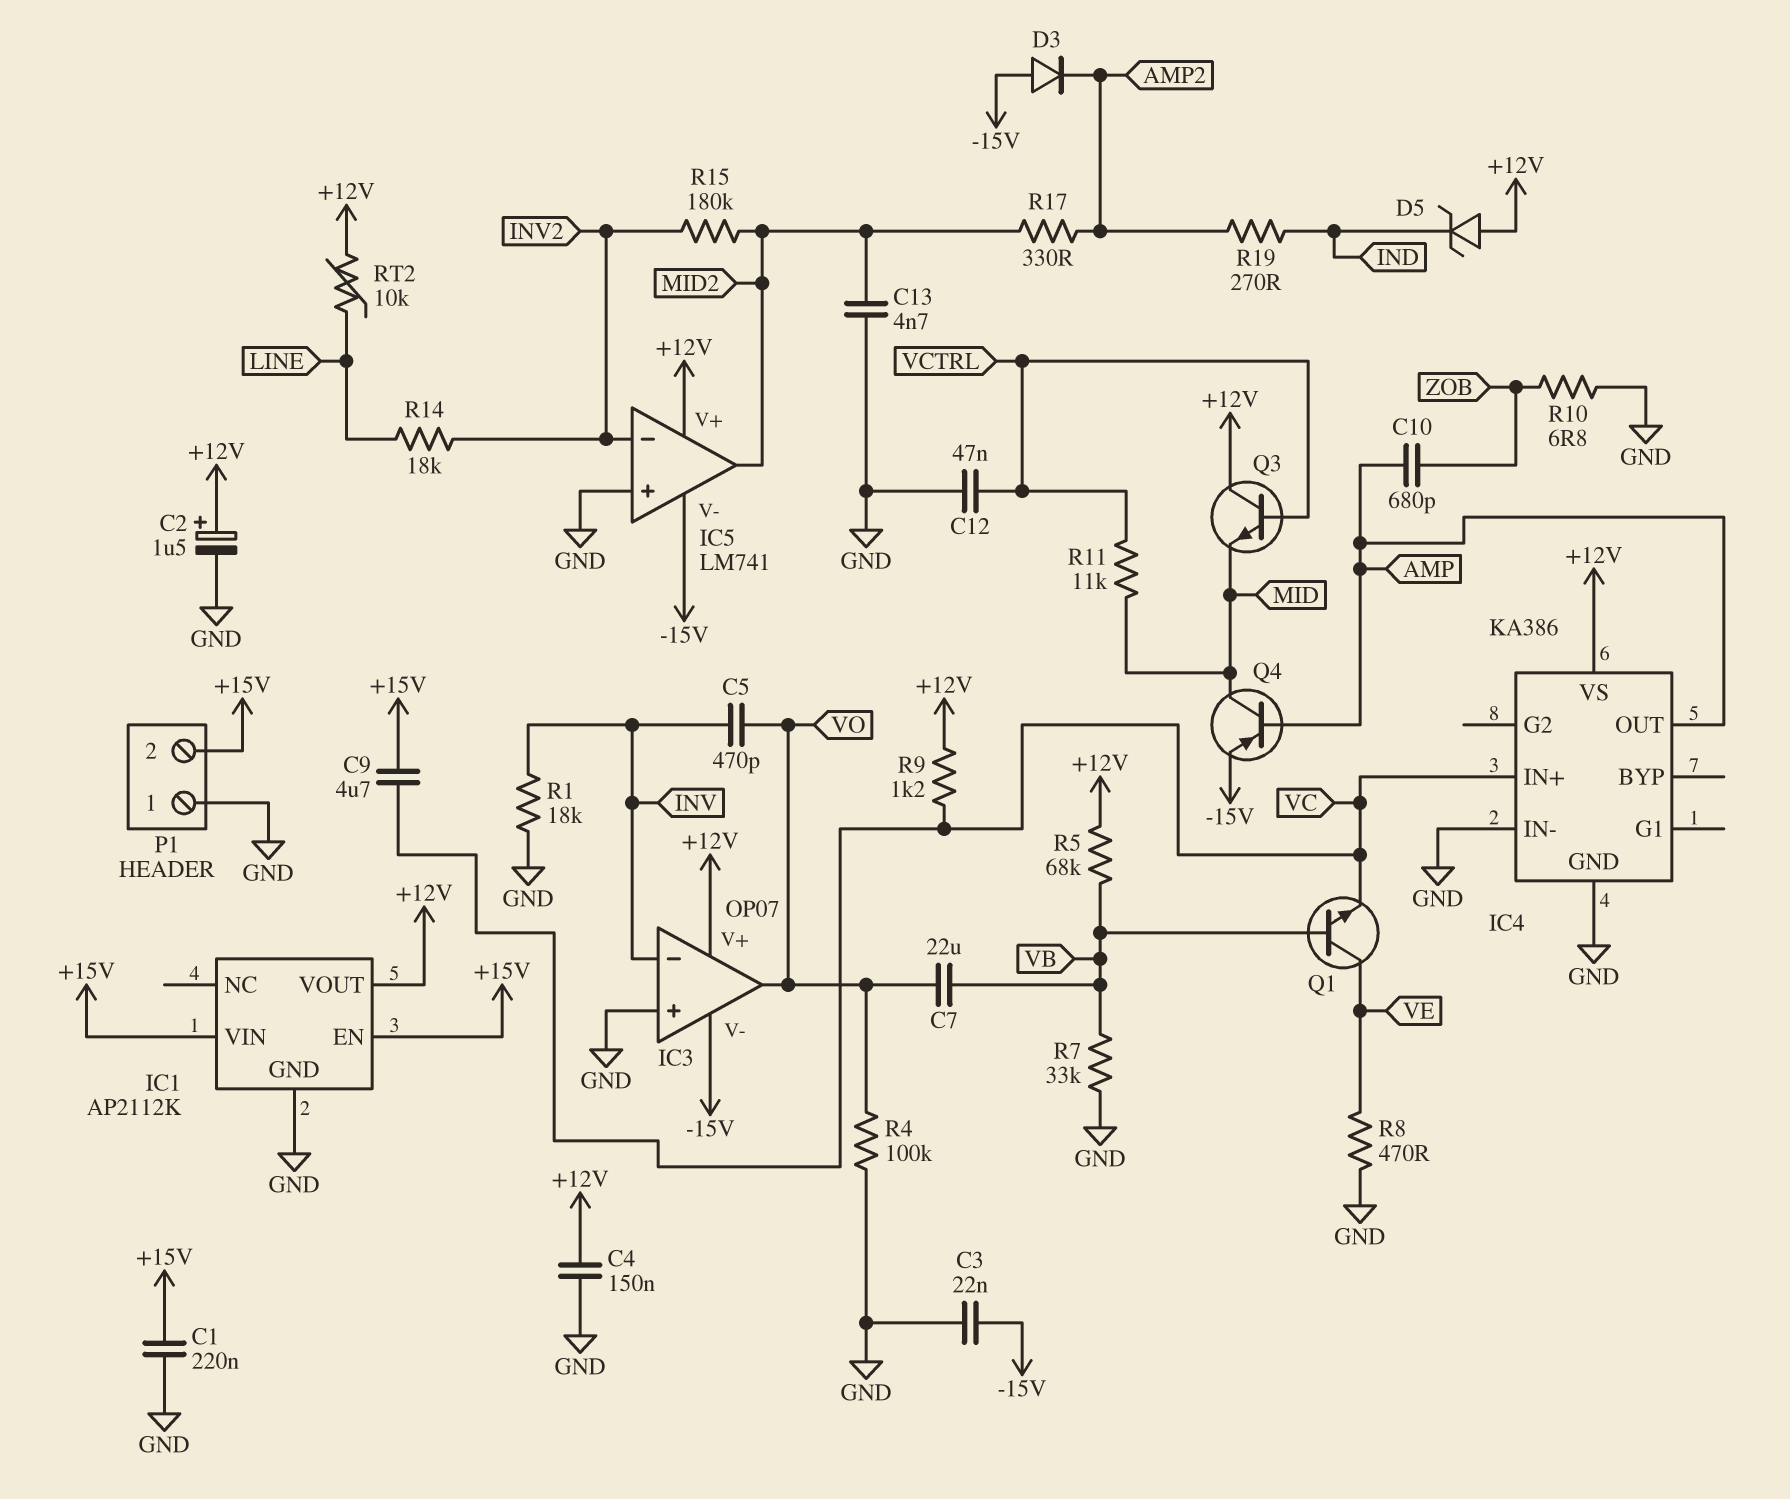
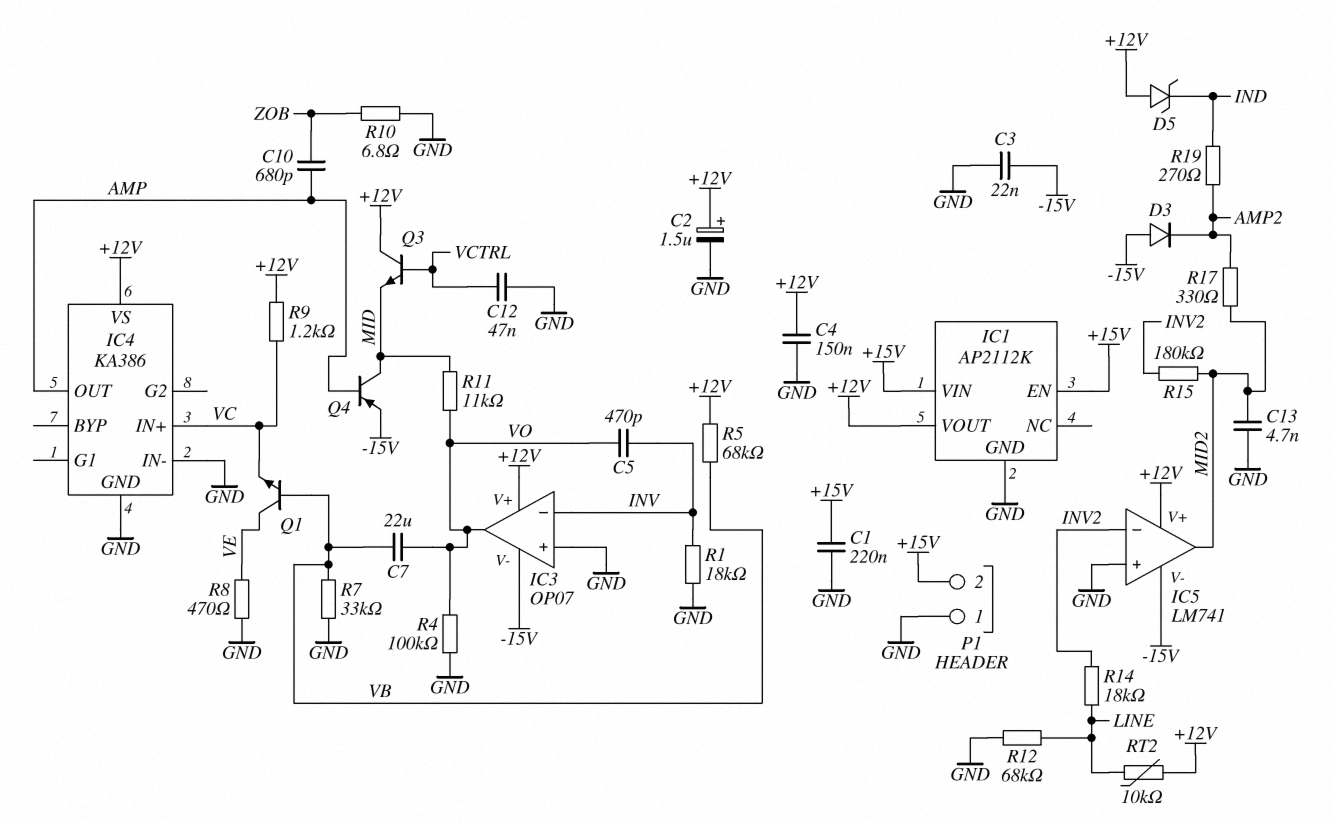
C9: 4.7uF (+15V, VC) -> none
R11: 11k (MID, VCTRL) -> 11k (MID, VO)
R12: none -> 68k (GND, LINE)

